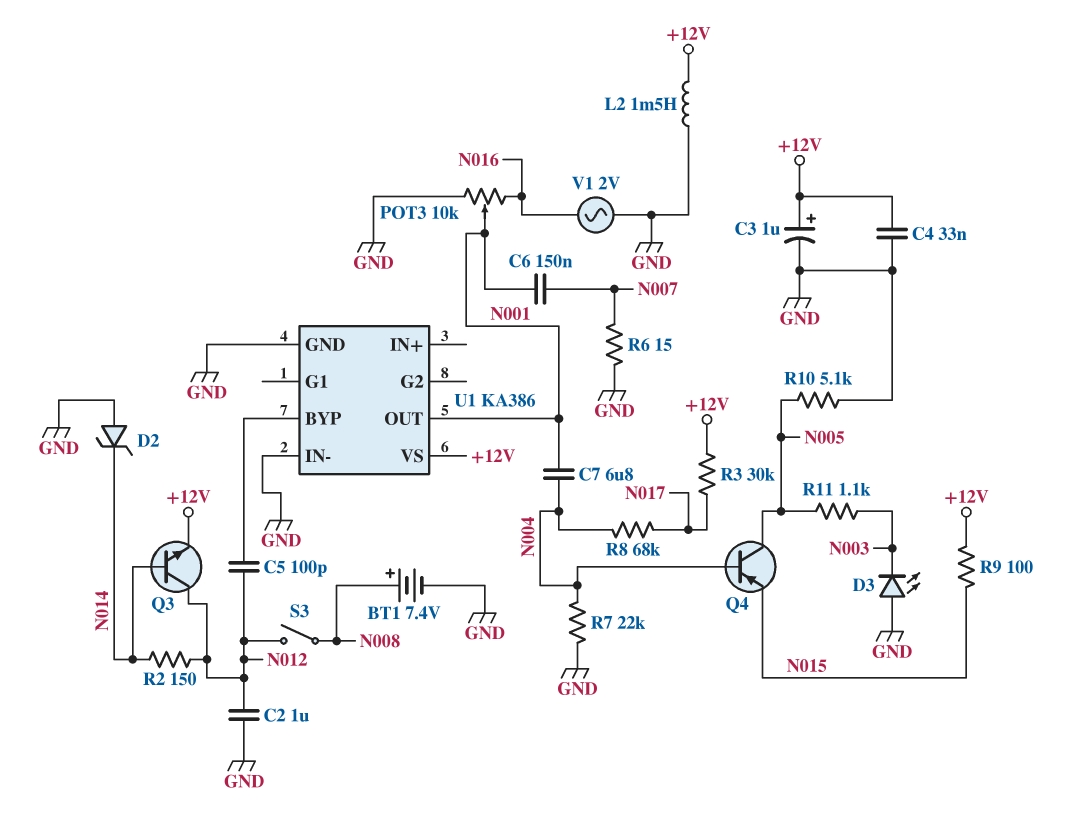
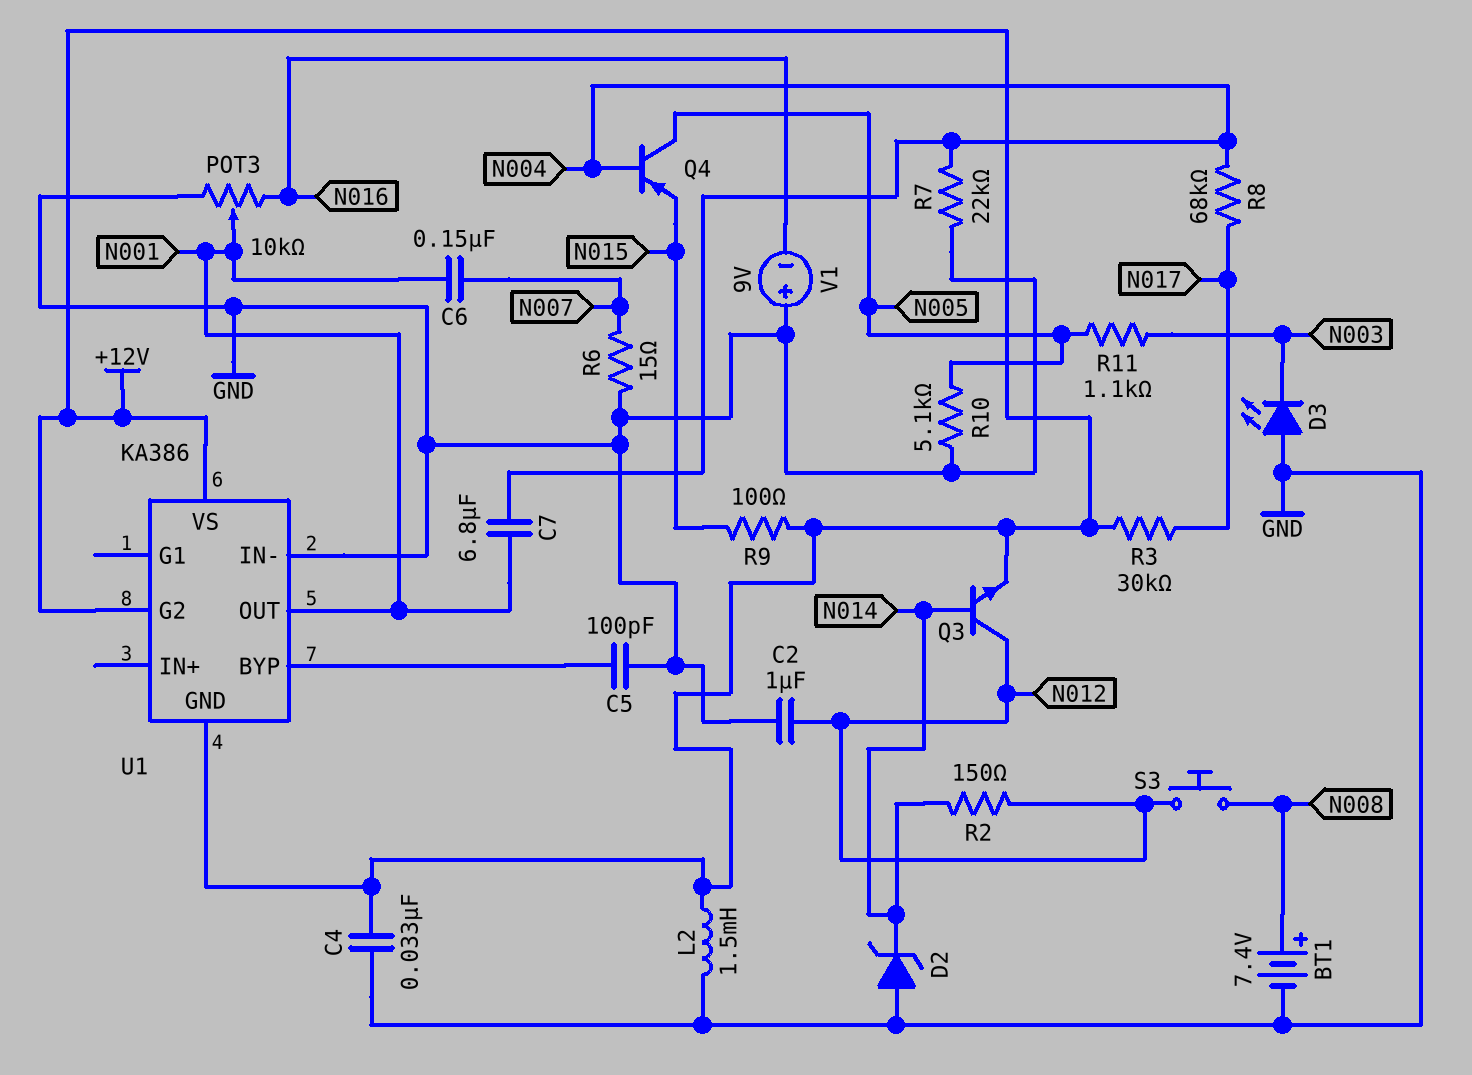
C3: 1uF (plus +12V, minus GND) -> none
C5: 100pF (N012, U1/BYP) -> 100pF (GND, U1/BYP)
S3: switch (N008, N012) -> button (N008, N012)
U1 pin G2: none -> +12V
U1 pin GND: GND -> +12V
V1: AC 2V (GND, N016) -> 9V (plus GND, minus N016)

